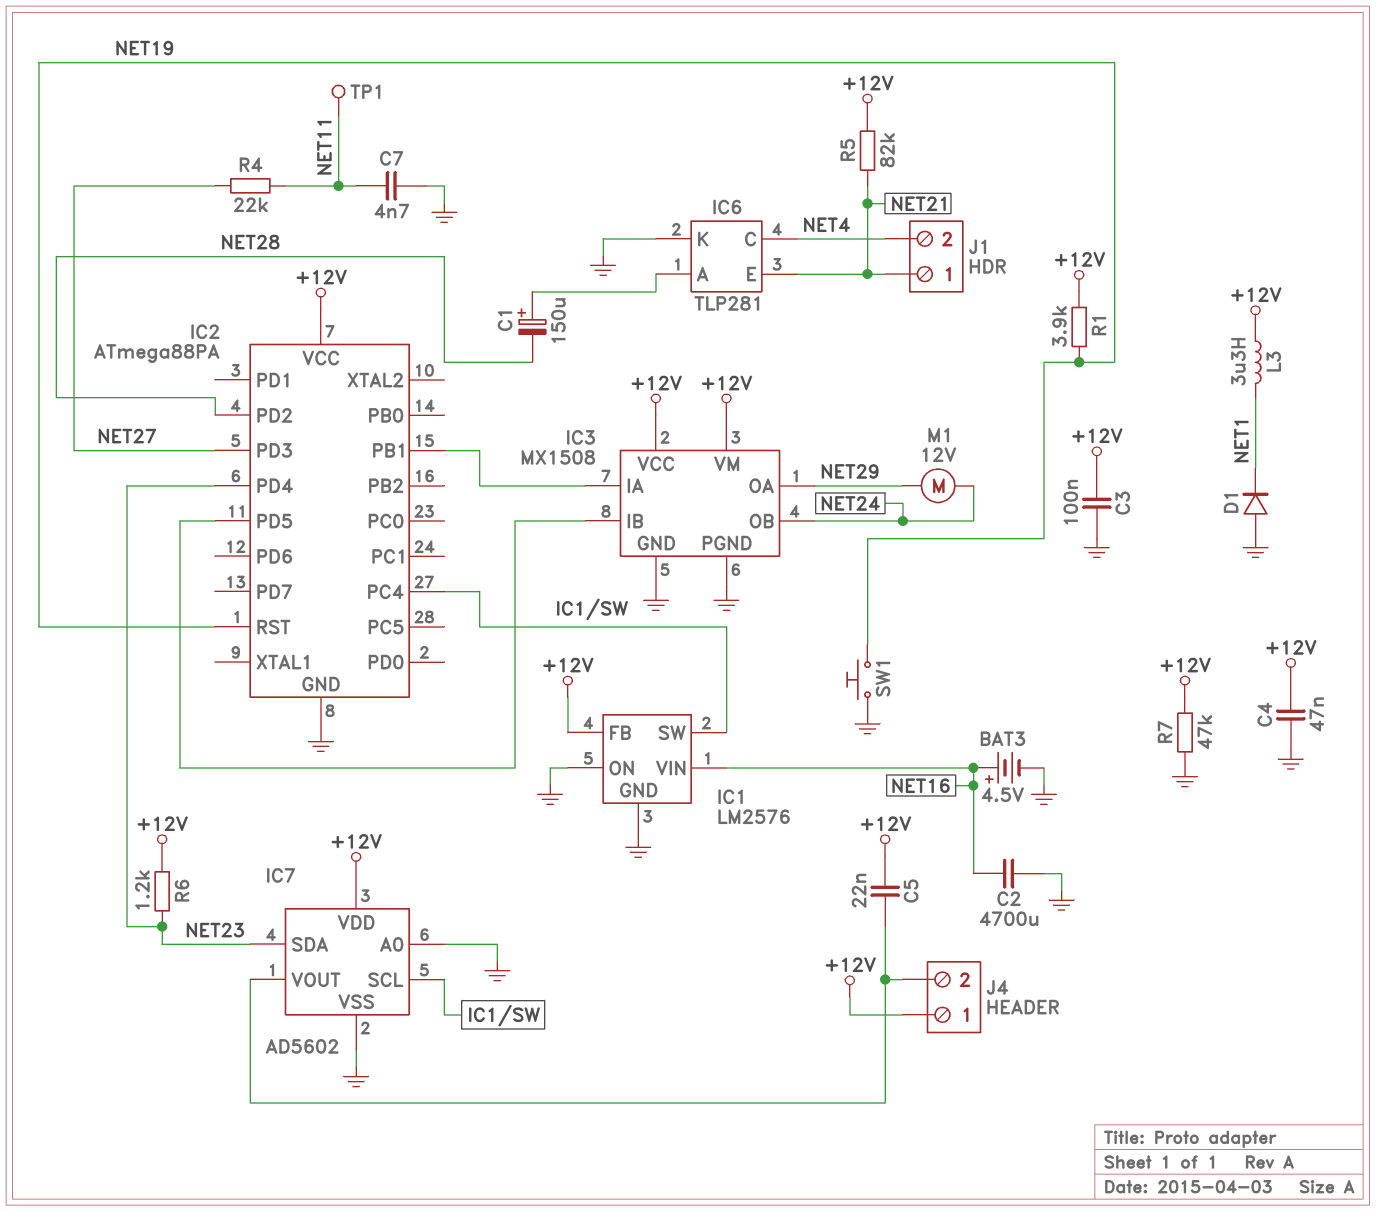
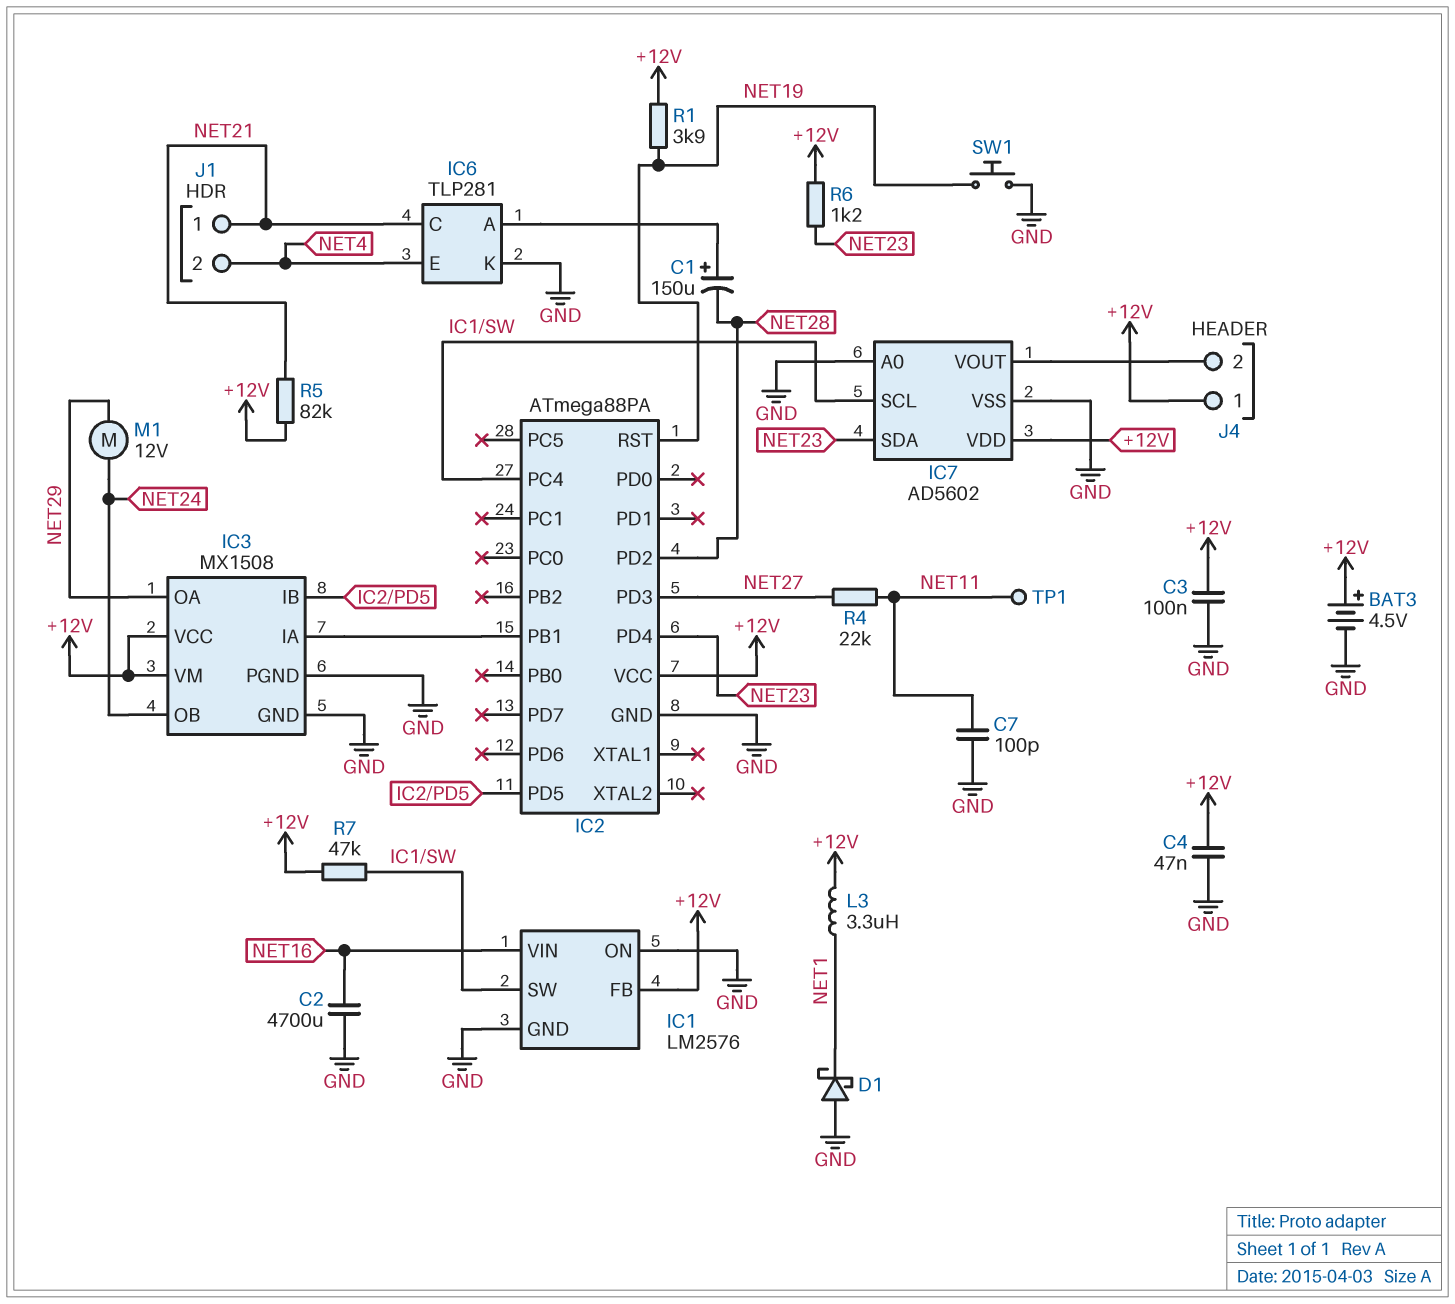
BAT3: 4.5V (plus NET16, minus GND) -> 4.5V (plus +12V, minus GND)
C5: 22nF (+12V, IC7/VOUT) -> none
C7: 4.7nF (GND, NET11) -> 100pF (GND, NET11)
D1: diode (A GND, K NET1) -> schottky (A GND, K NET1)
IC6 pin C: NET4 -> NET21
IC6 pin E: NET21 -> NET4
R7: 47k (+12V, GND) -> 47k (+12V, IC1/SW)

